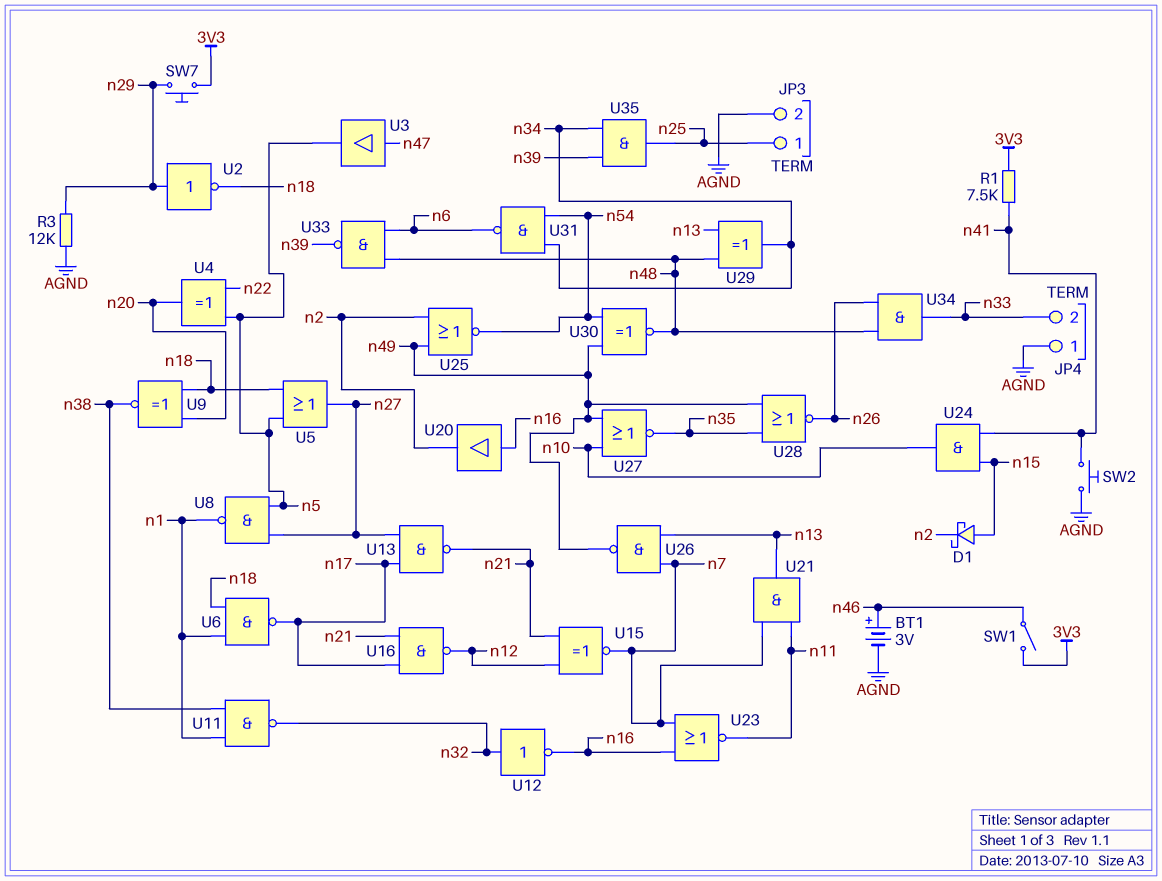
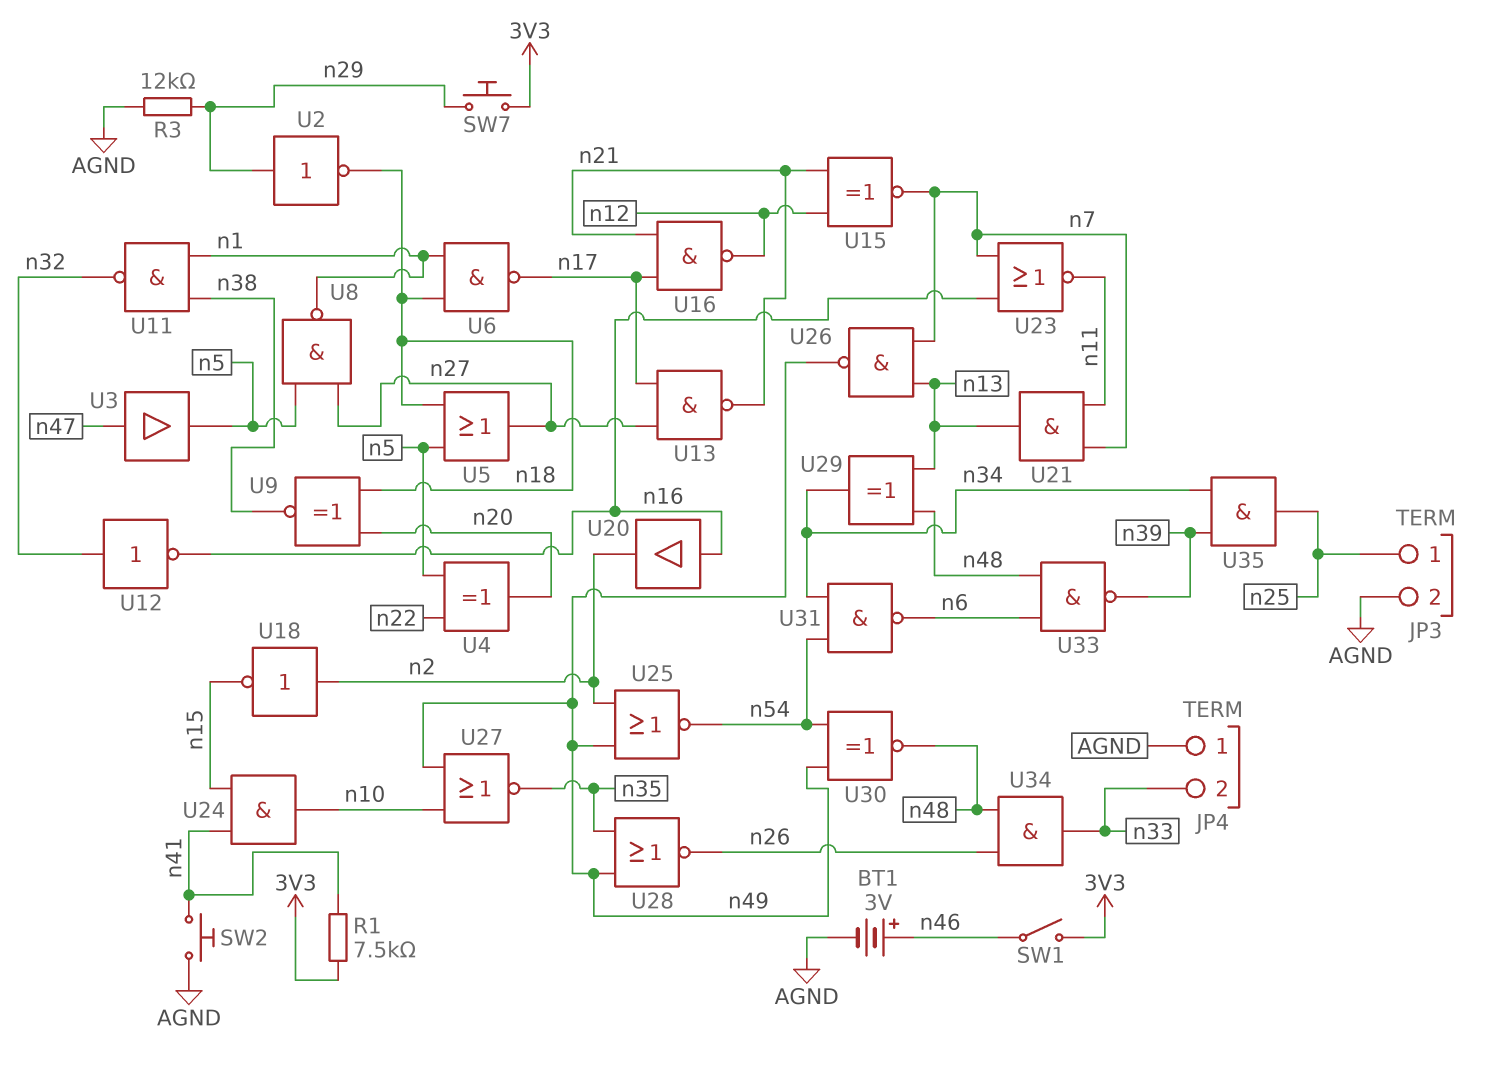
D1: schottky (A n15, K n2) -> none
U18: none -> NOT (in n2, out n15)

